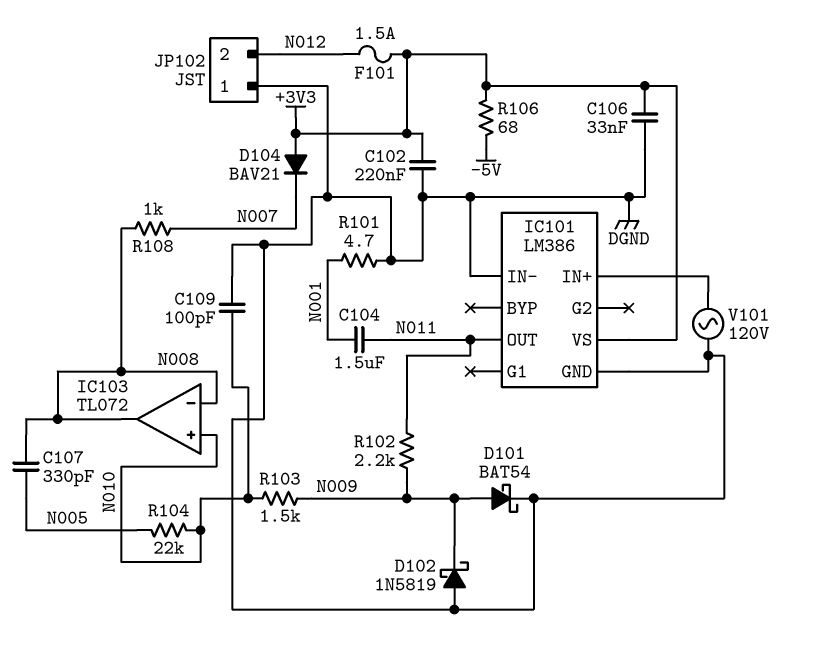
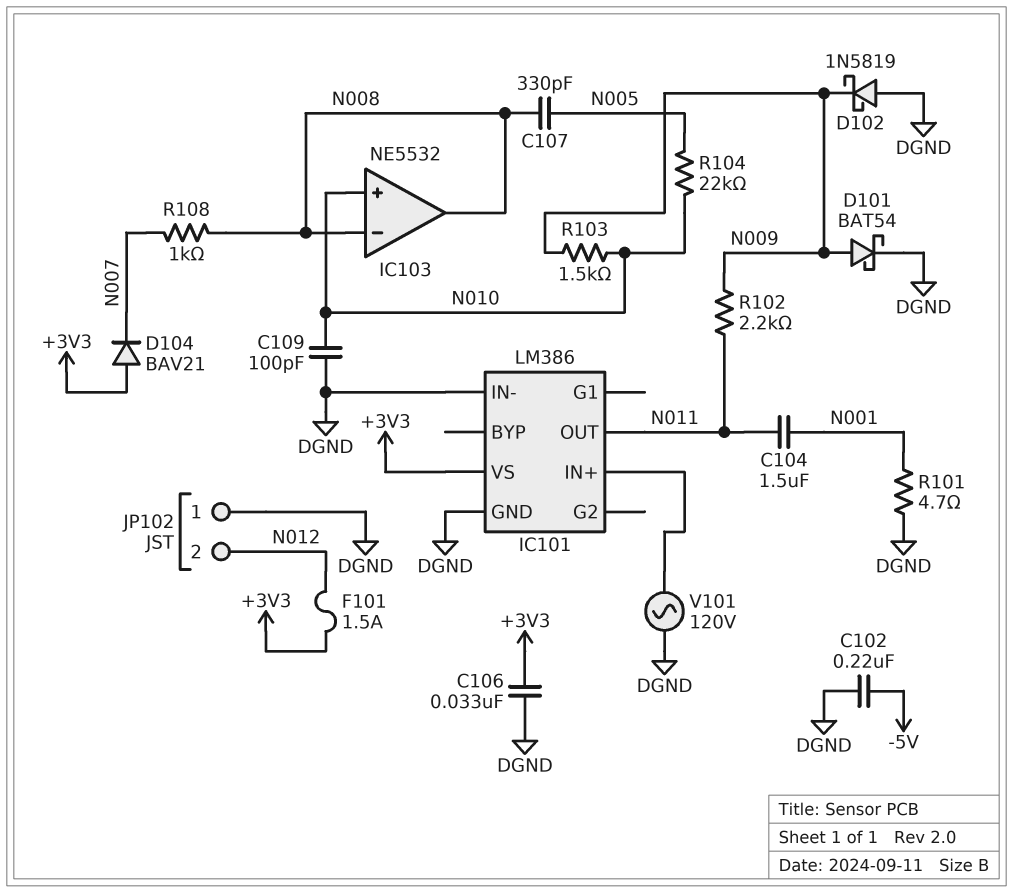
C102: 220nF (+3V3, DGND) -> 220nF (-5V, DGND)
IC103: TL072 -> NE5532
R106: 68 (+3V3, -5V) -> none

